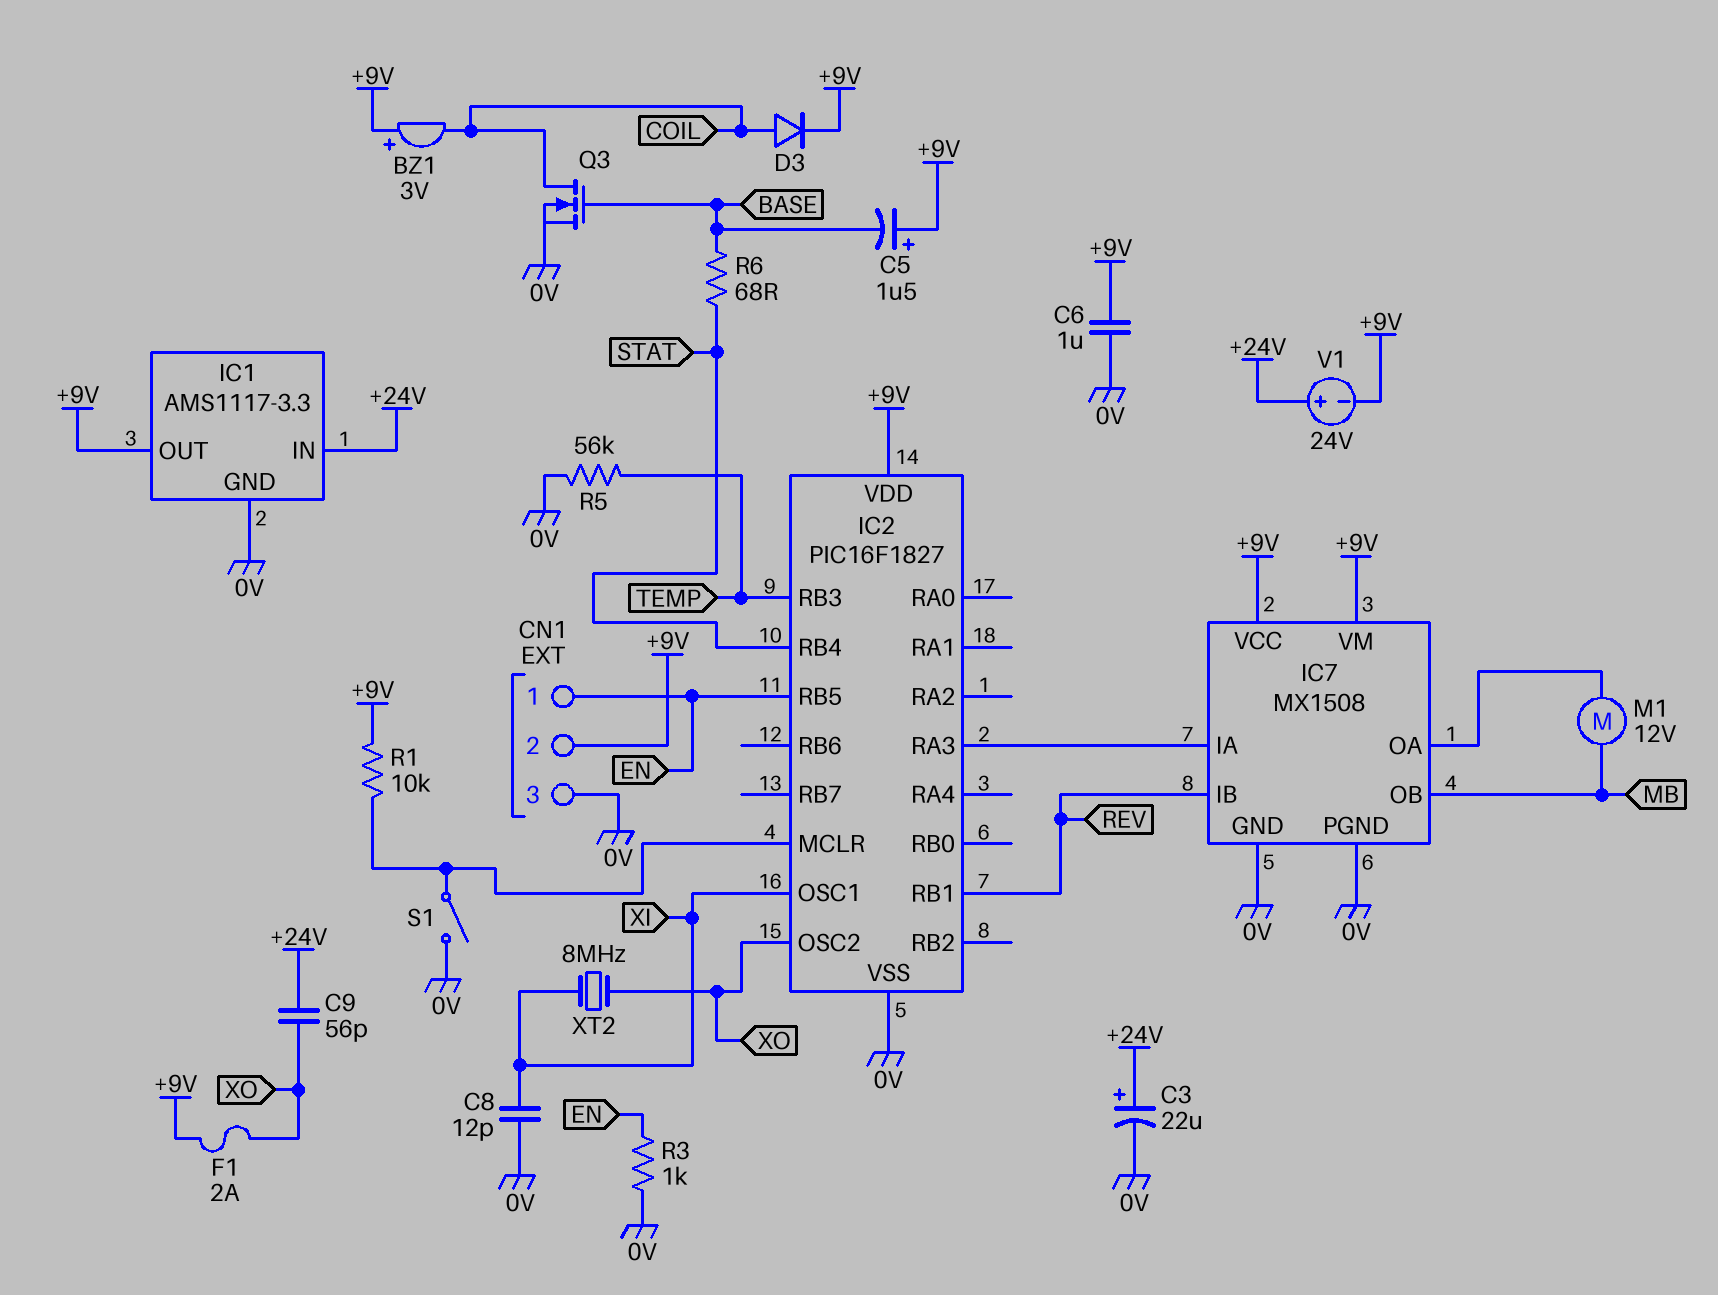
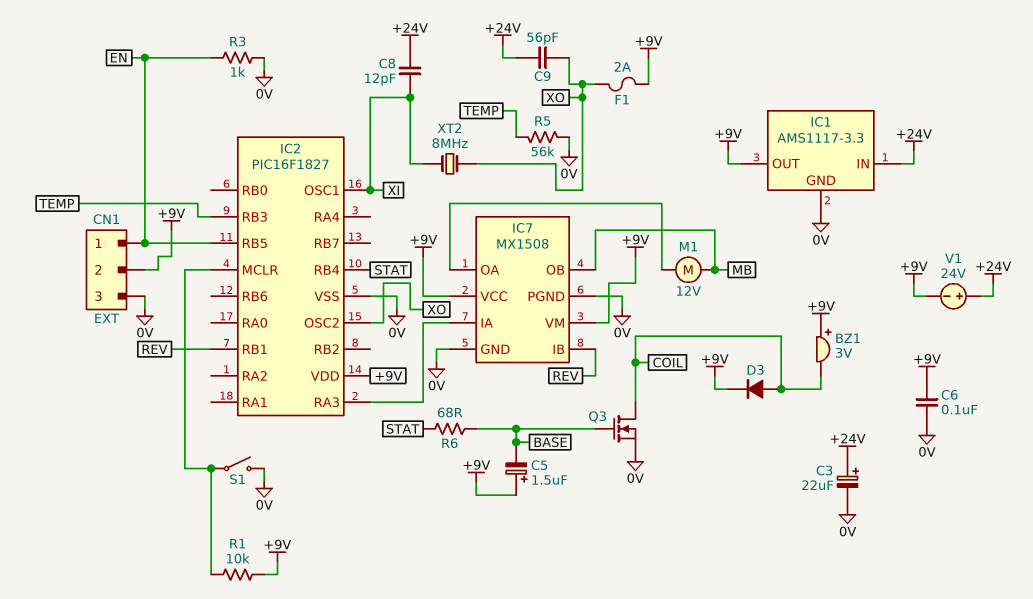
C6: 1uF (+9V, 0V) -> 100nF (+9V, 0V)
C8: 12pF (0V, XI) -> 12pF (+24V, XI)

